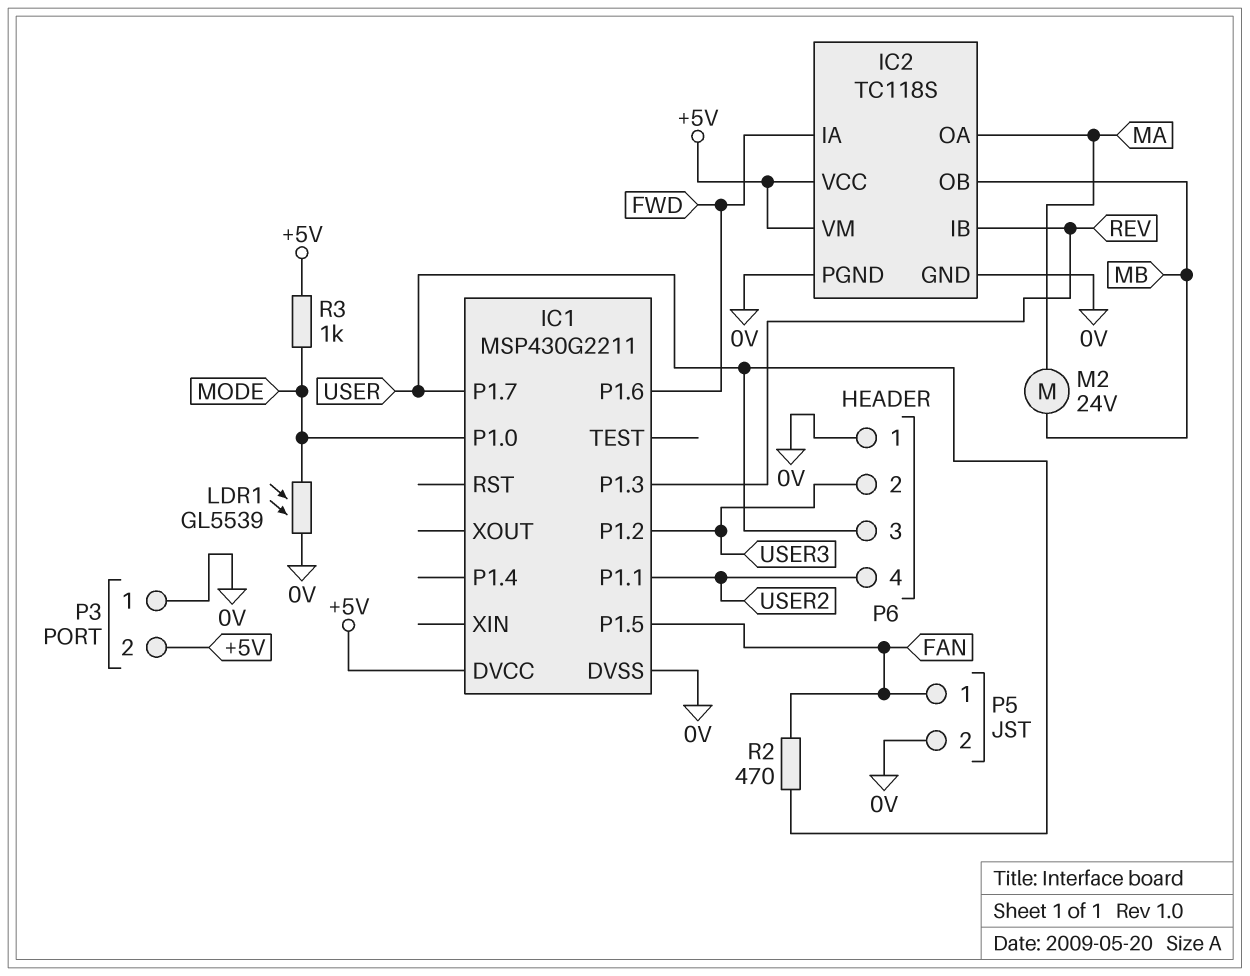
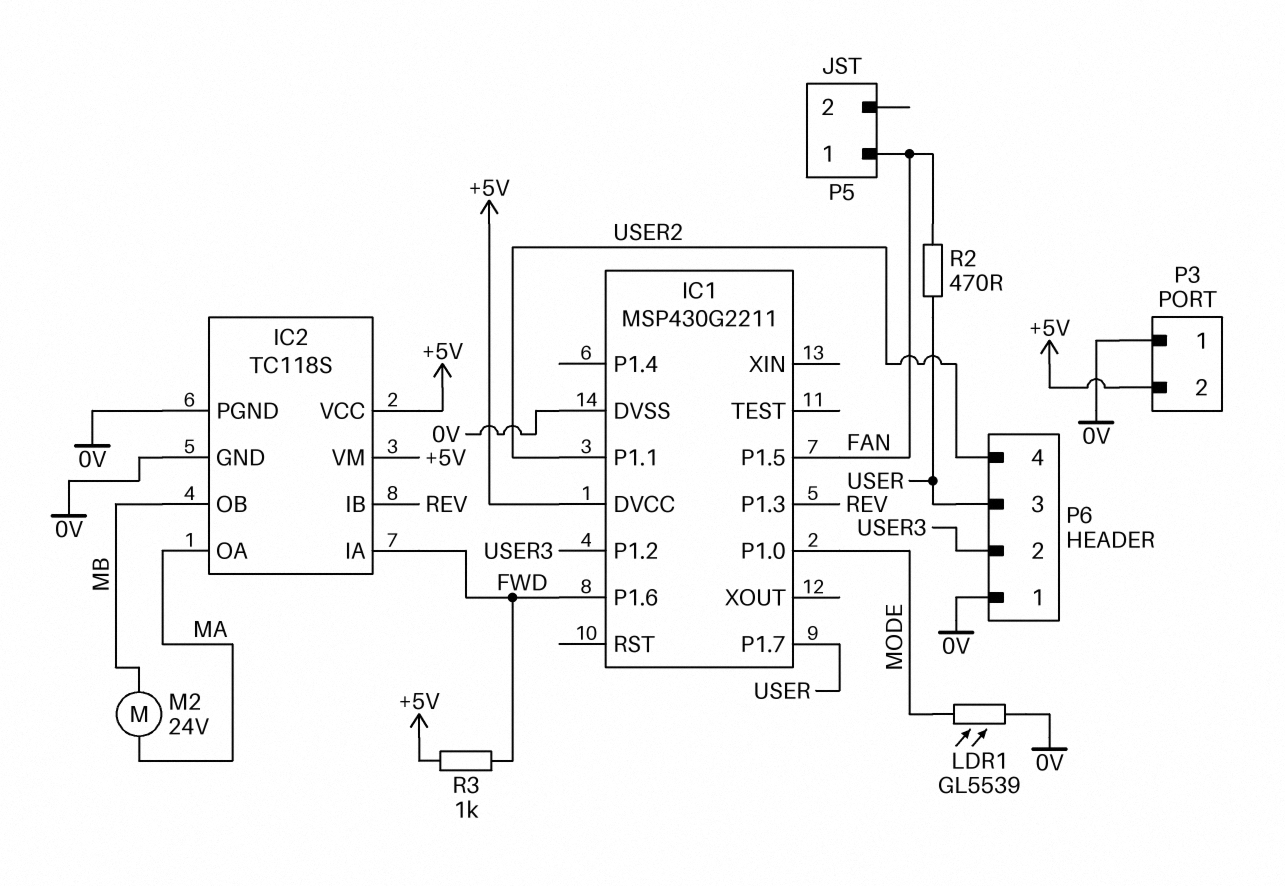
P5 pin 2: 0V -> none
R3: 1k (+5V, MODE) -> 1k (+5V, FWD)

